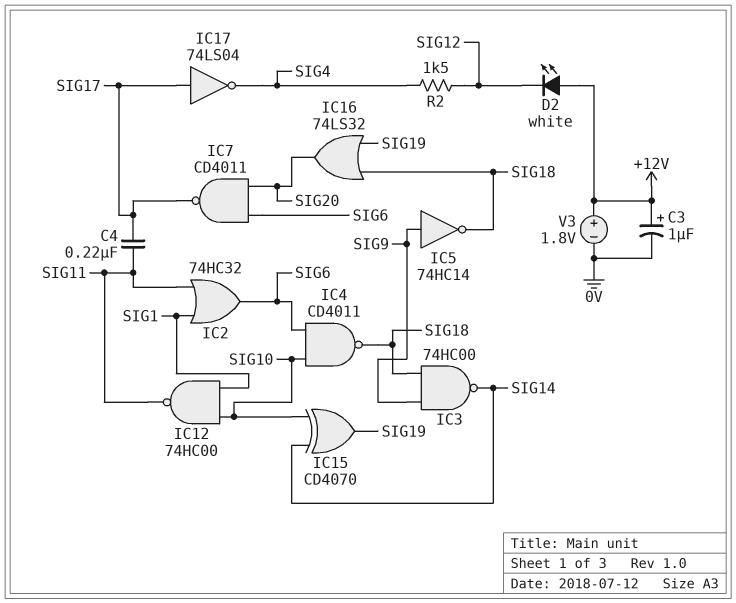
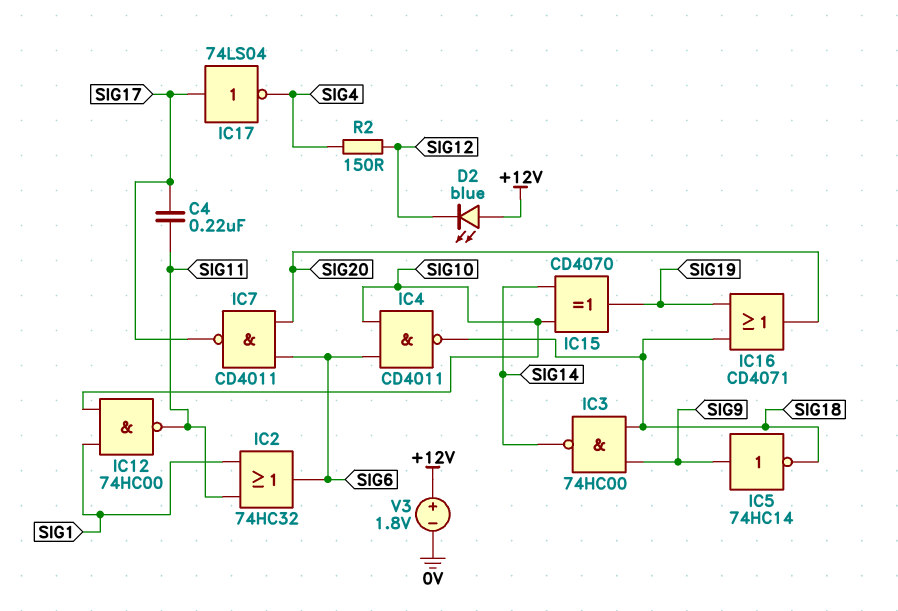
C3: 1uF (plus +12V, minus 0V) -> none
D2: LED white (A +12V, K SIG12) -> LED blue (A +12V, K SIG12)
IC16: OR 74LS32 (in SIG18, in SIG19, out SIG20) -> OR CD4071 (in SIG18, in SIG19, out SIG20)
R2: 1.5k (SIG4, SIG12) -> 150 (SIG4, SIG12)

